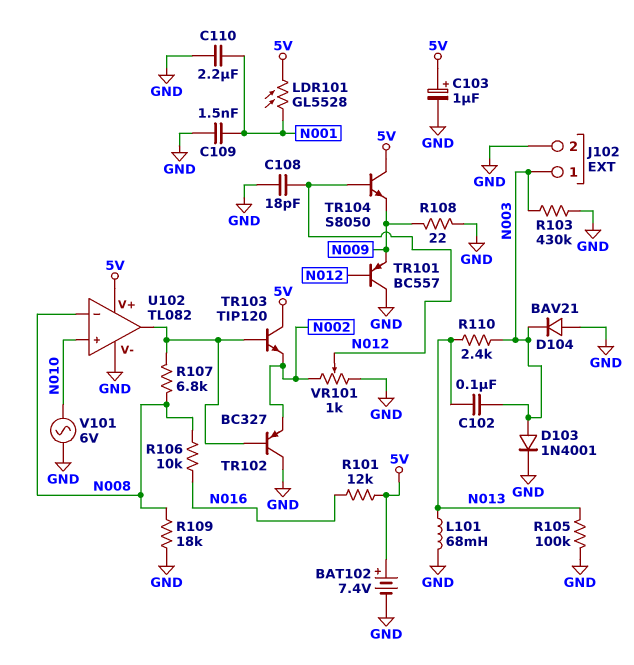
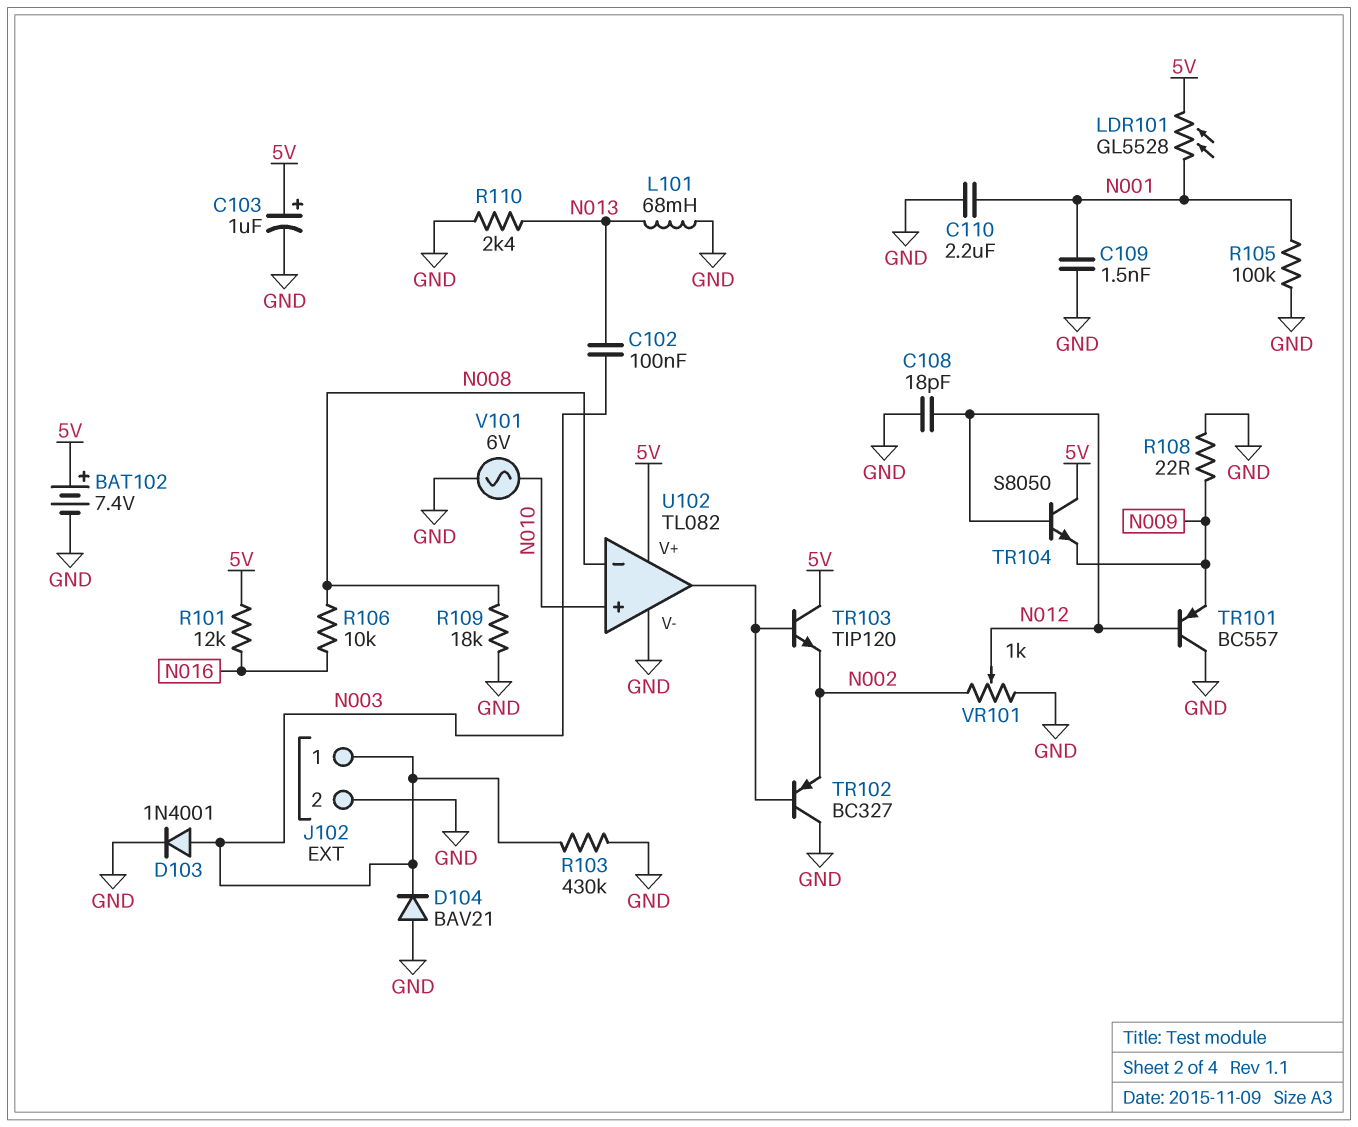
R105: 100k (GND, N013) -> 100k (GND, N001)
R107: 6.8k (N008, U102/out) -> none
R110: 2.4k (N003, N013) -> 2.4k (GND, N013)

